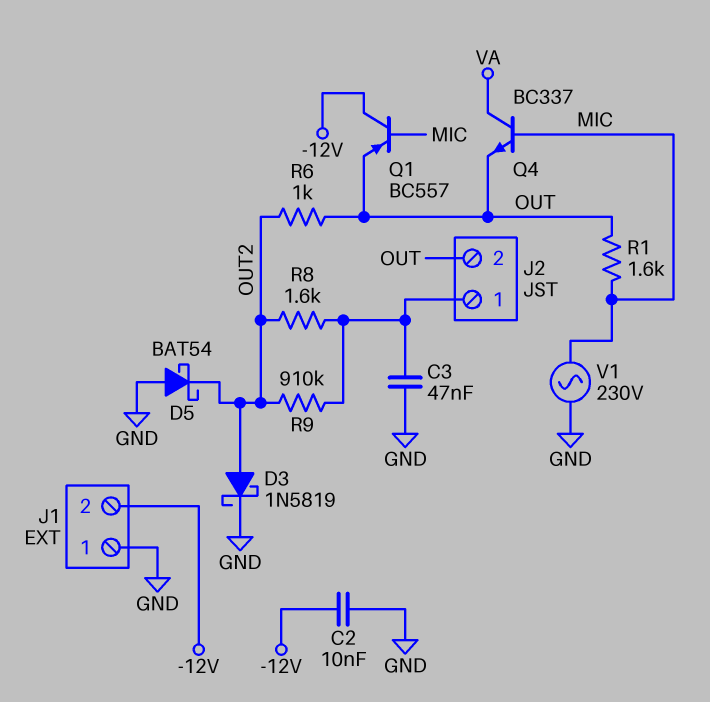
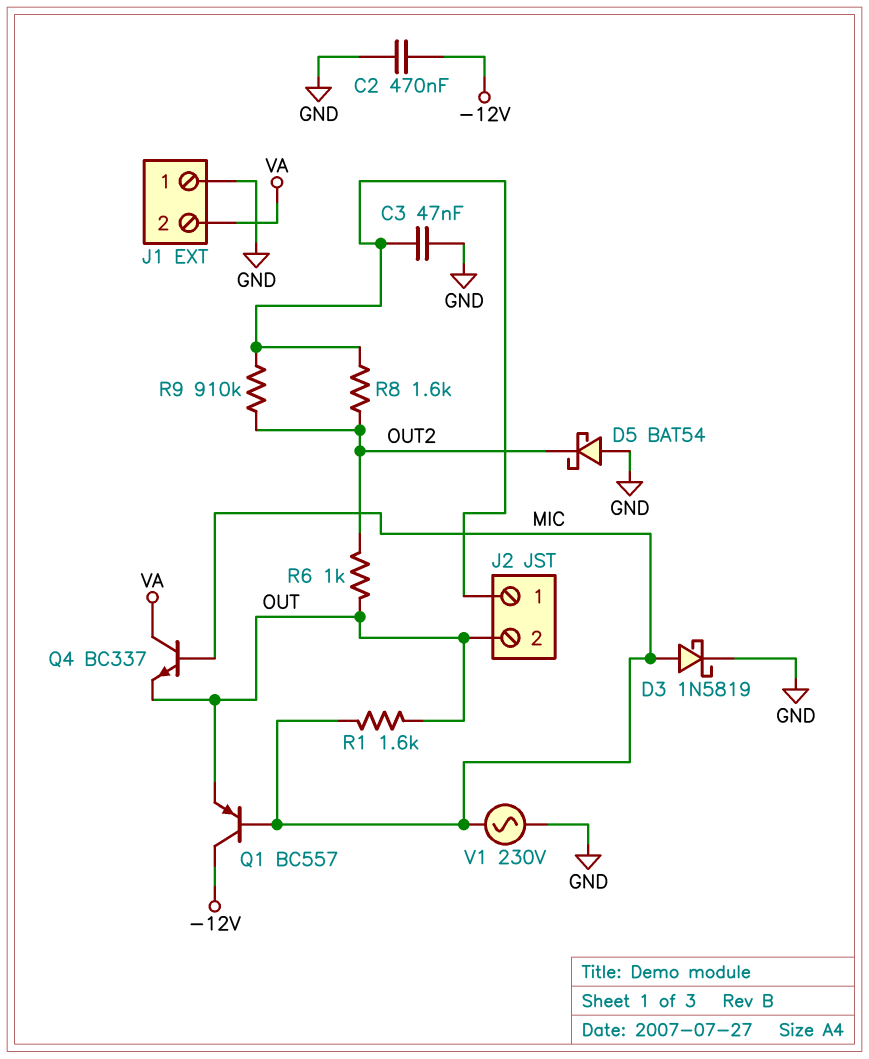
C2: 10nF (-12V, GND) -> 470nF (-12V, GND)
D3: schottky 1N5819 (A OUT2, K GND) -> schottky 1N5819 (A MIC, K GND)
J1 pin 2: -12V -> VA

